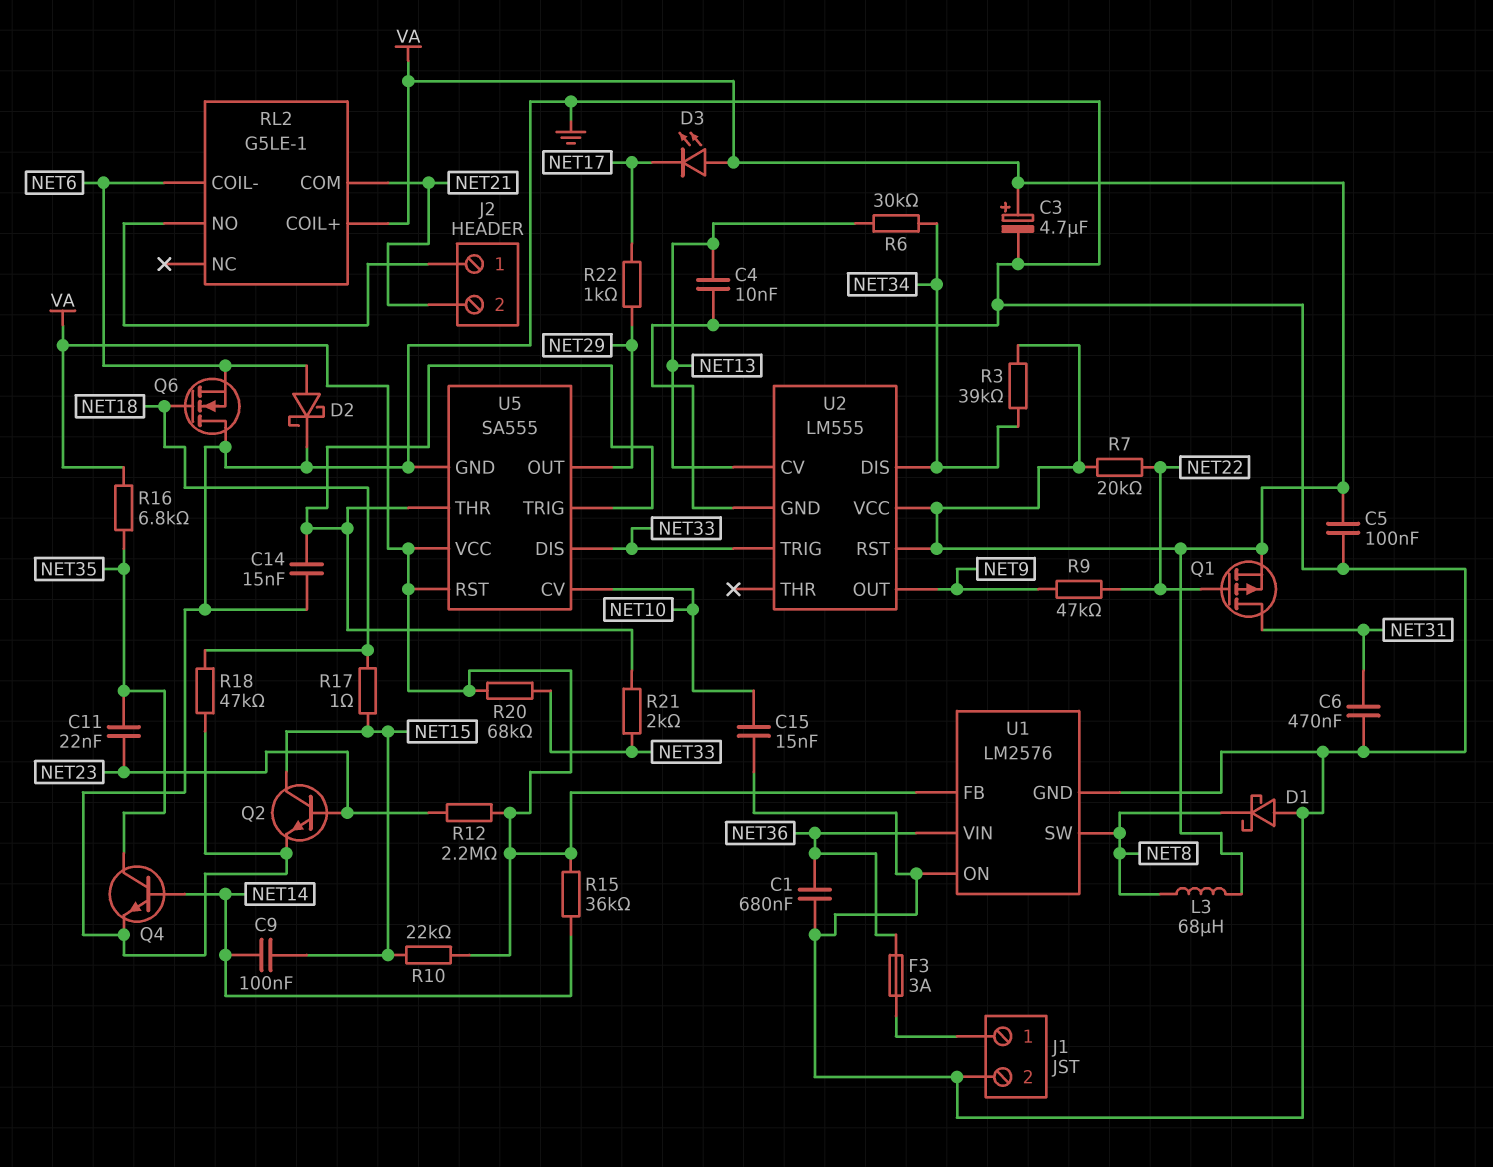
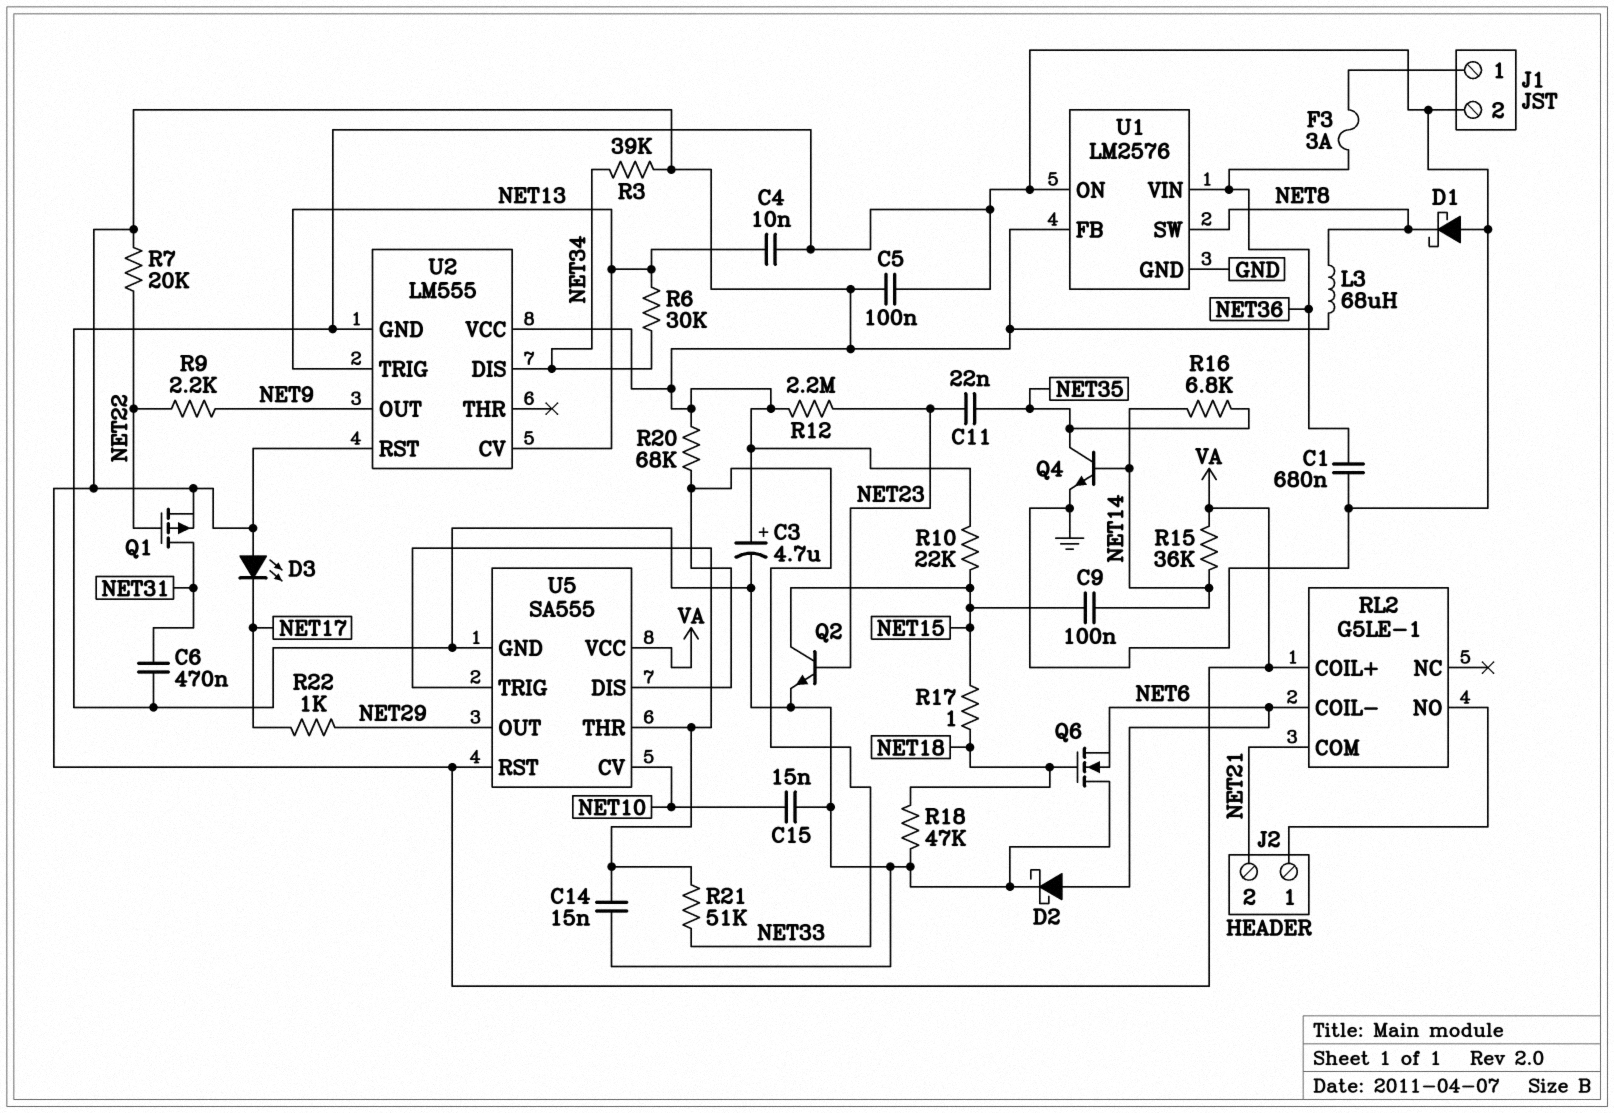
R9: 47k (NET9, NET22) -> 2.2k (NET9, NET22)
R16: 6.8k (NET35, VA) -> 6.8k (NET14, NET35)
R21: 2k (NET33, U5/THR) -> 51k (NET33, U5/THR)
U2 pin TRIG: NET33 -> NET13

